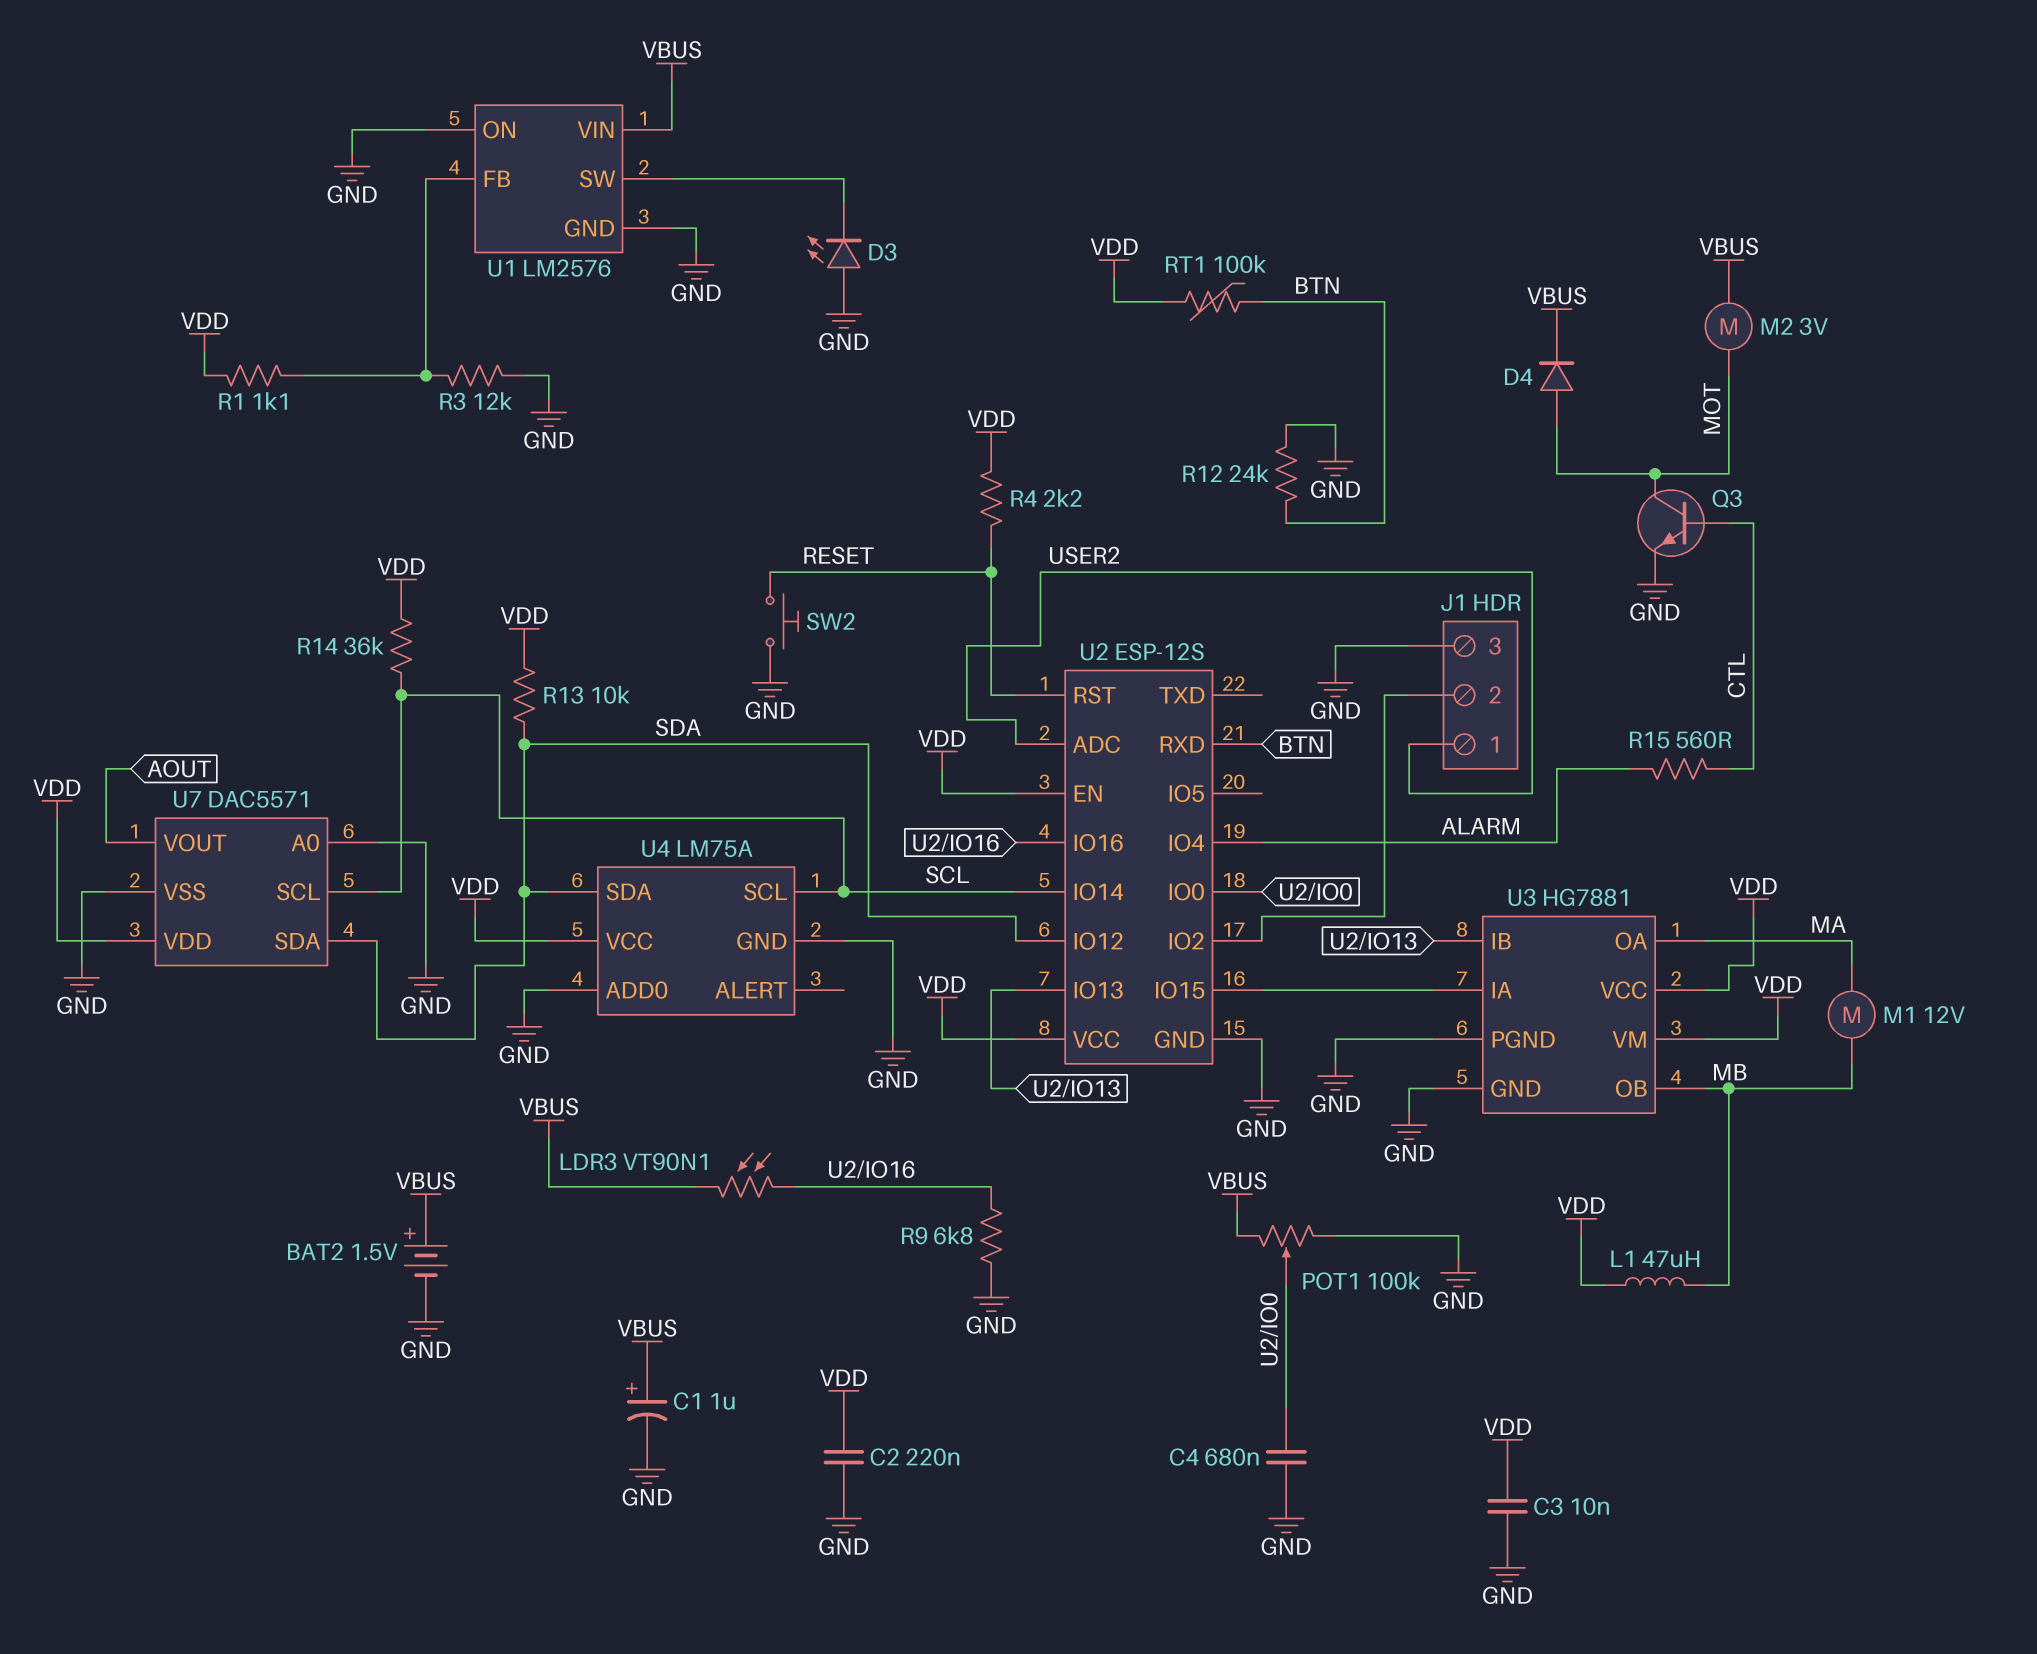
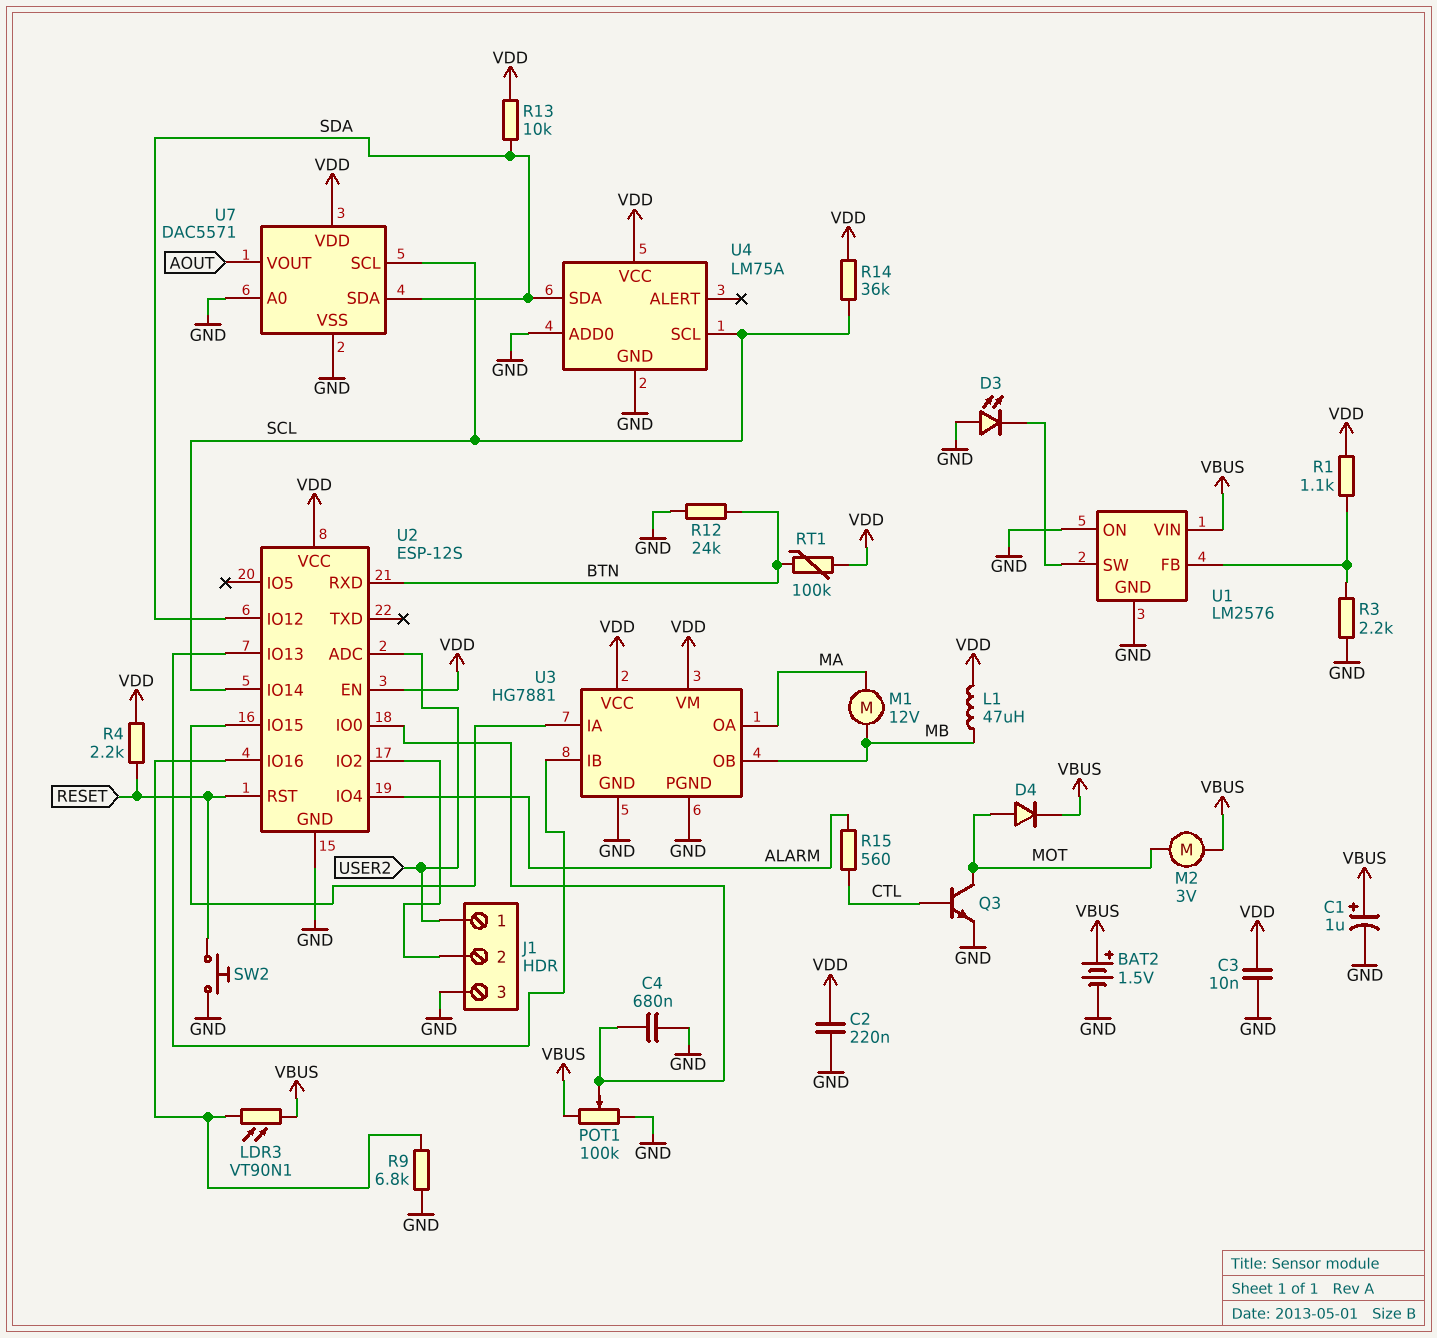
R3: 12k (GND, U1/FB) -> 2.2k (GND, U1/FB)

